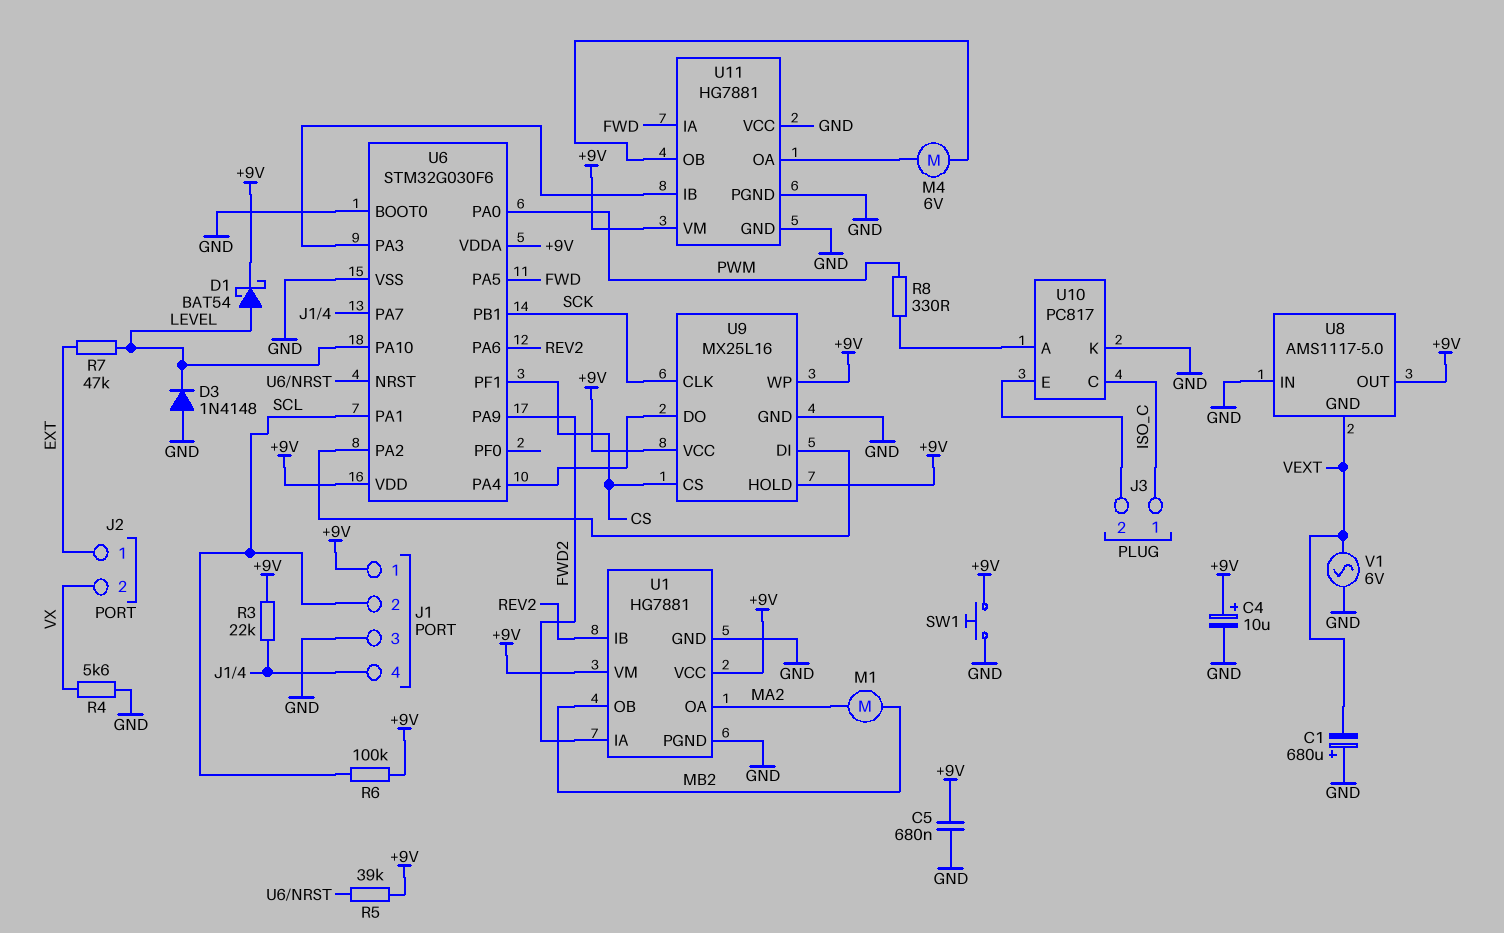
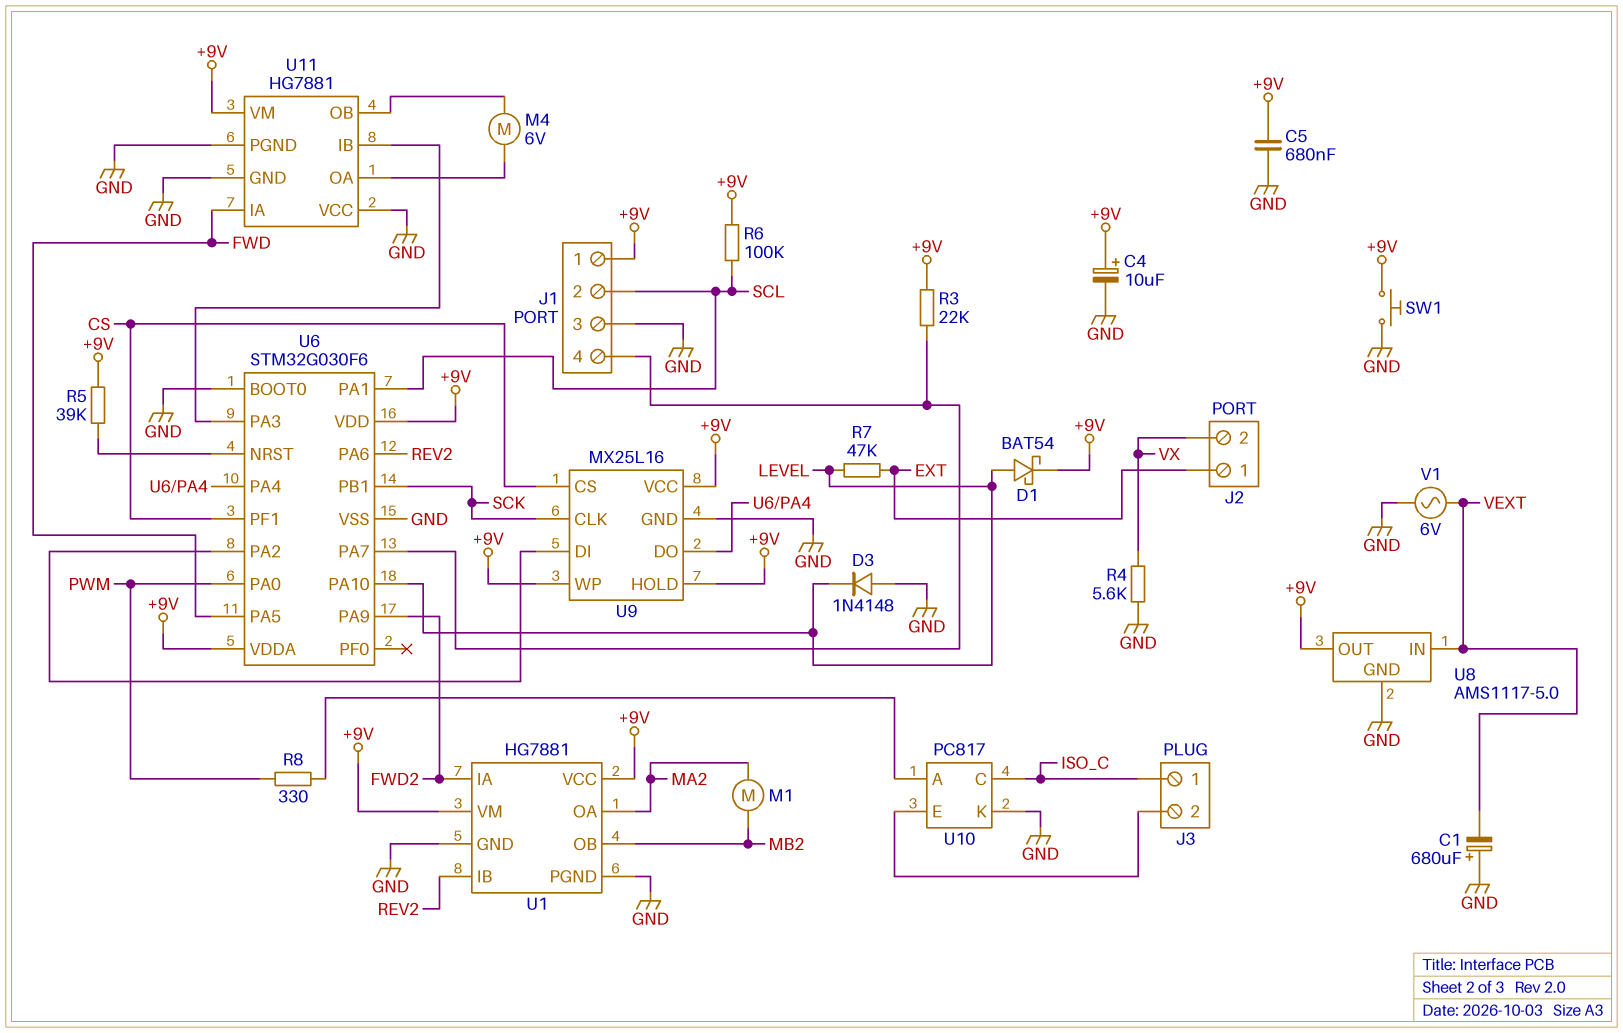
U8 pin GND: VEXT -> GND
U8 pin IN: GND -> VEXT

